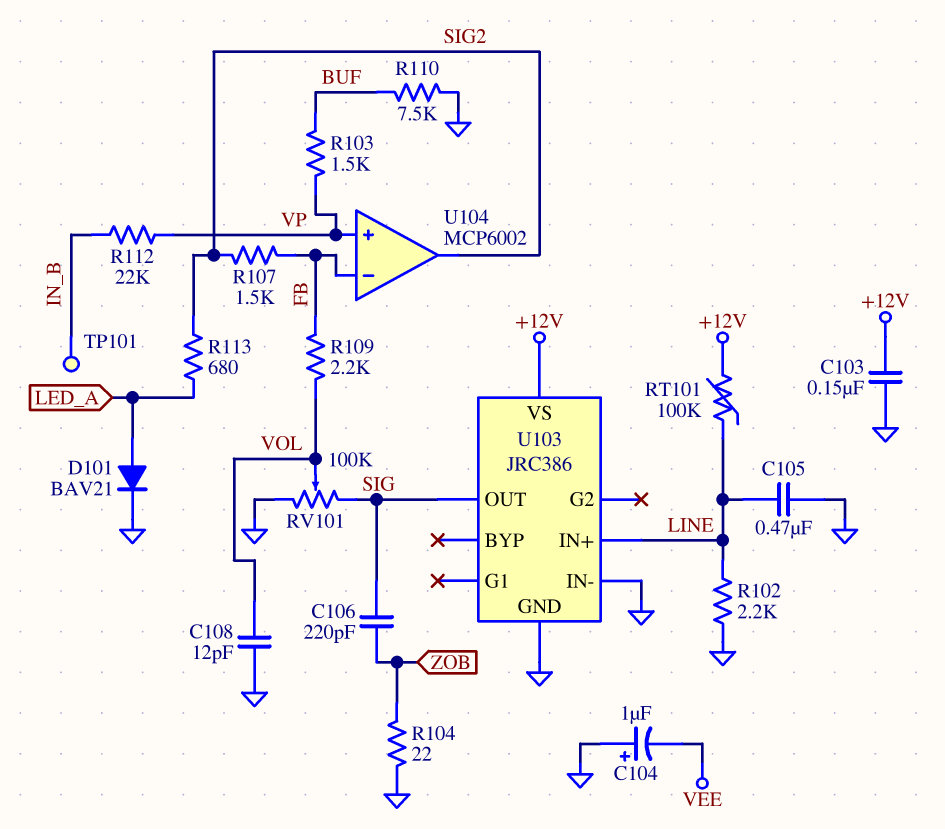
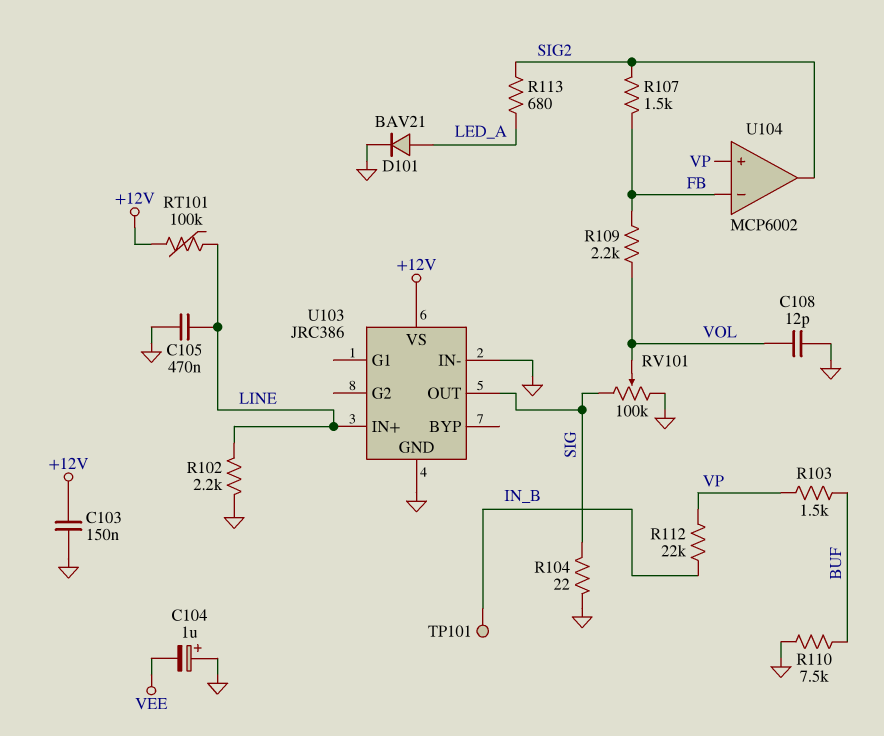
C106: 220pF (SIG, ZOB) -> none
R104: 22 (GND, ZOB) -> 22 (GND, SIG)

